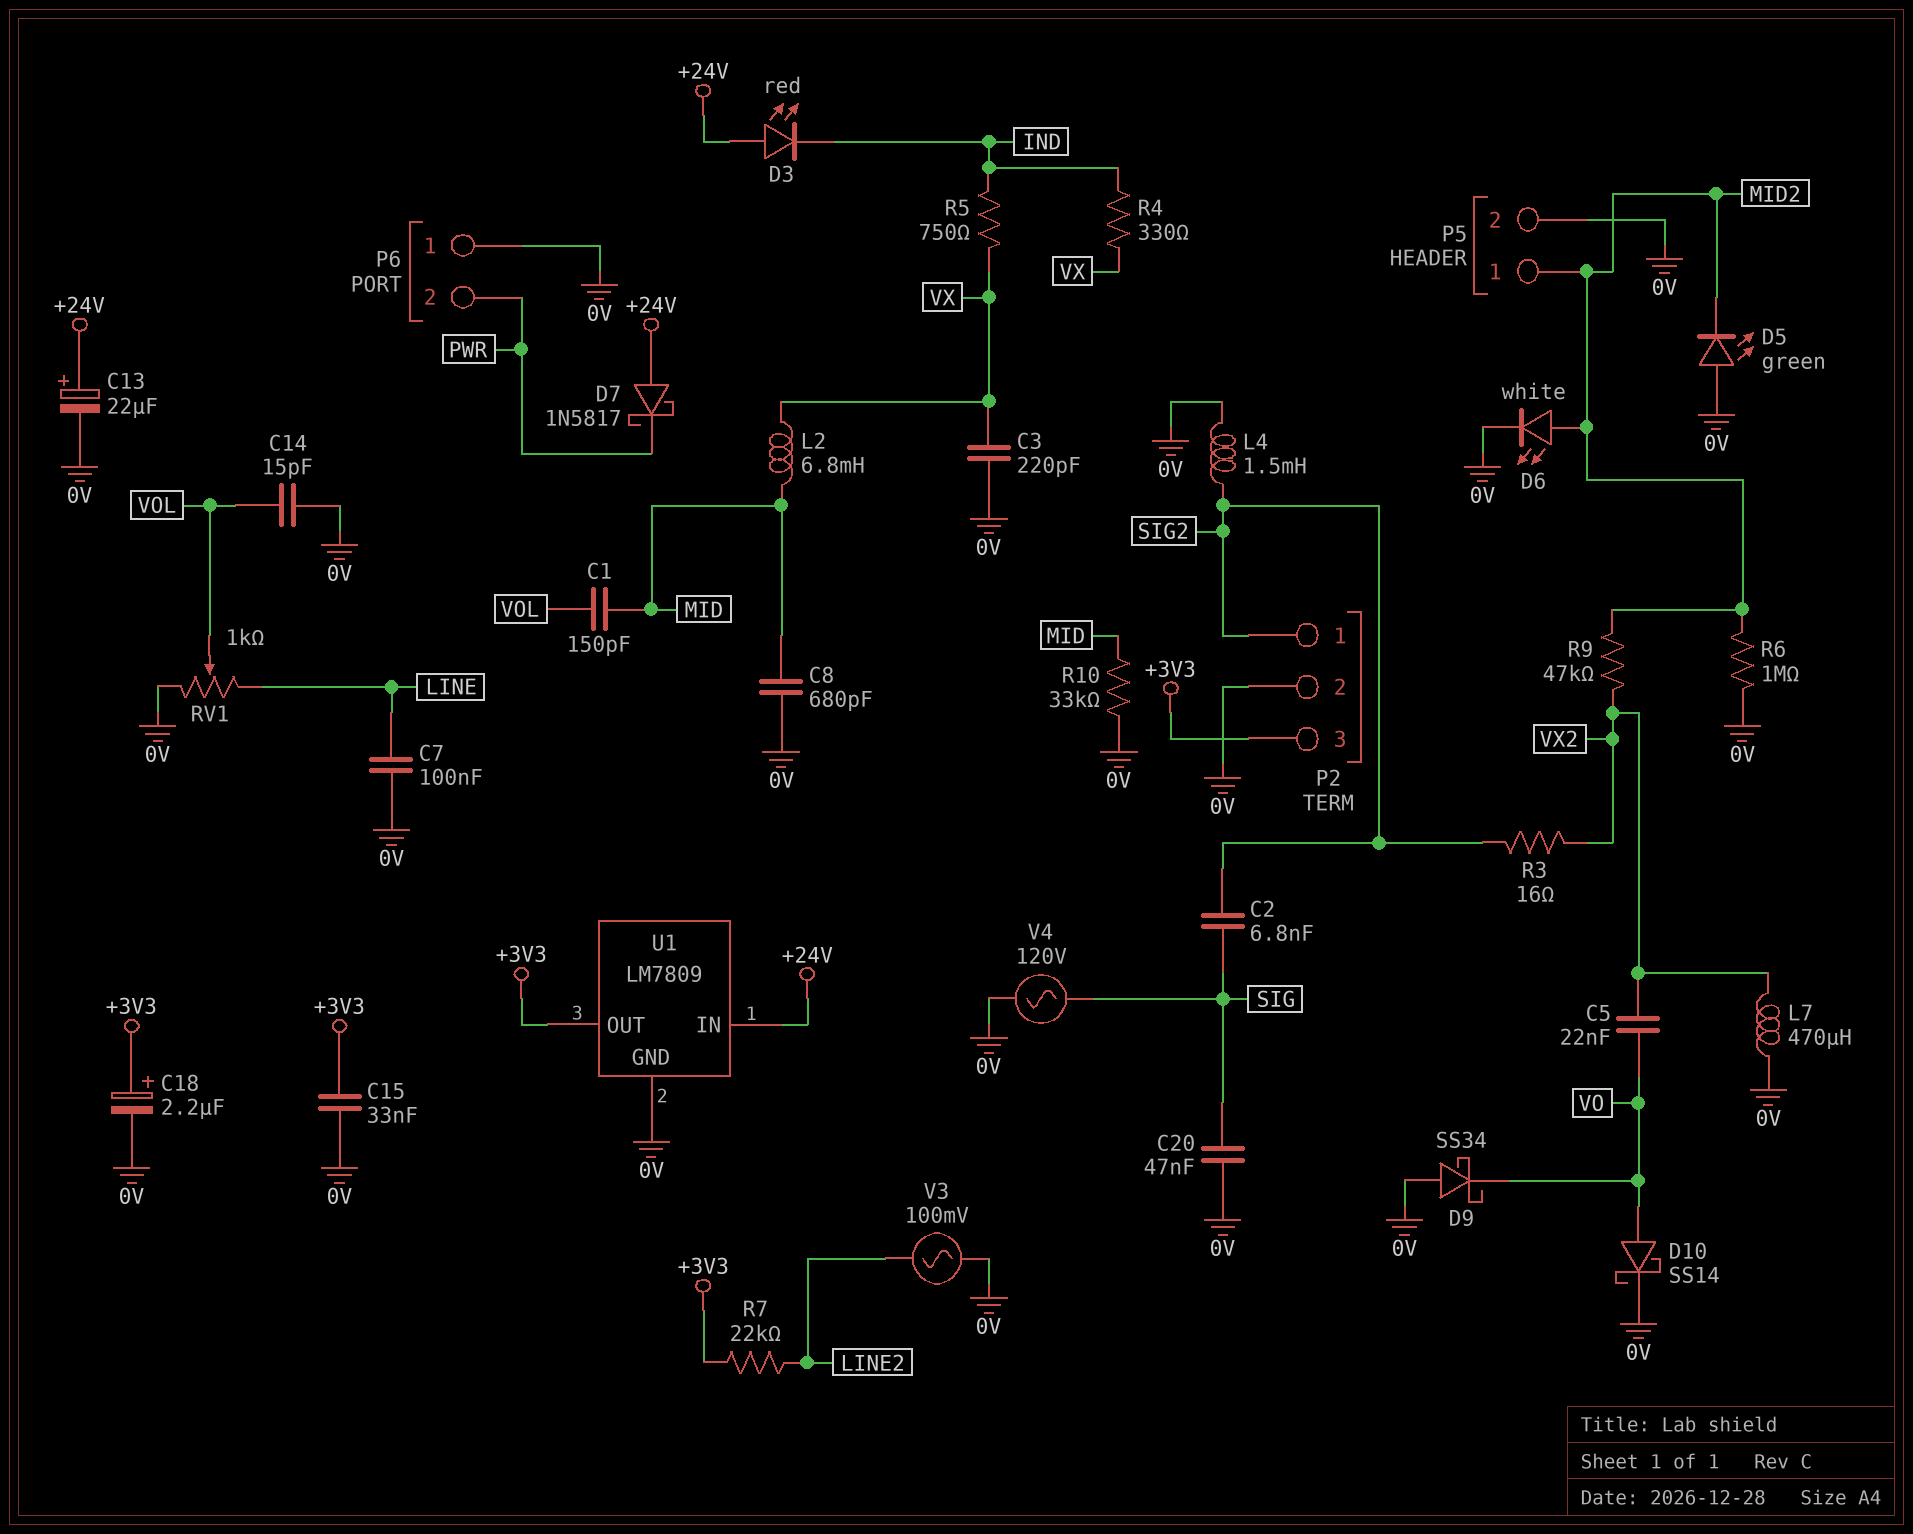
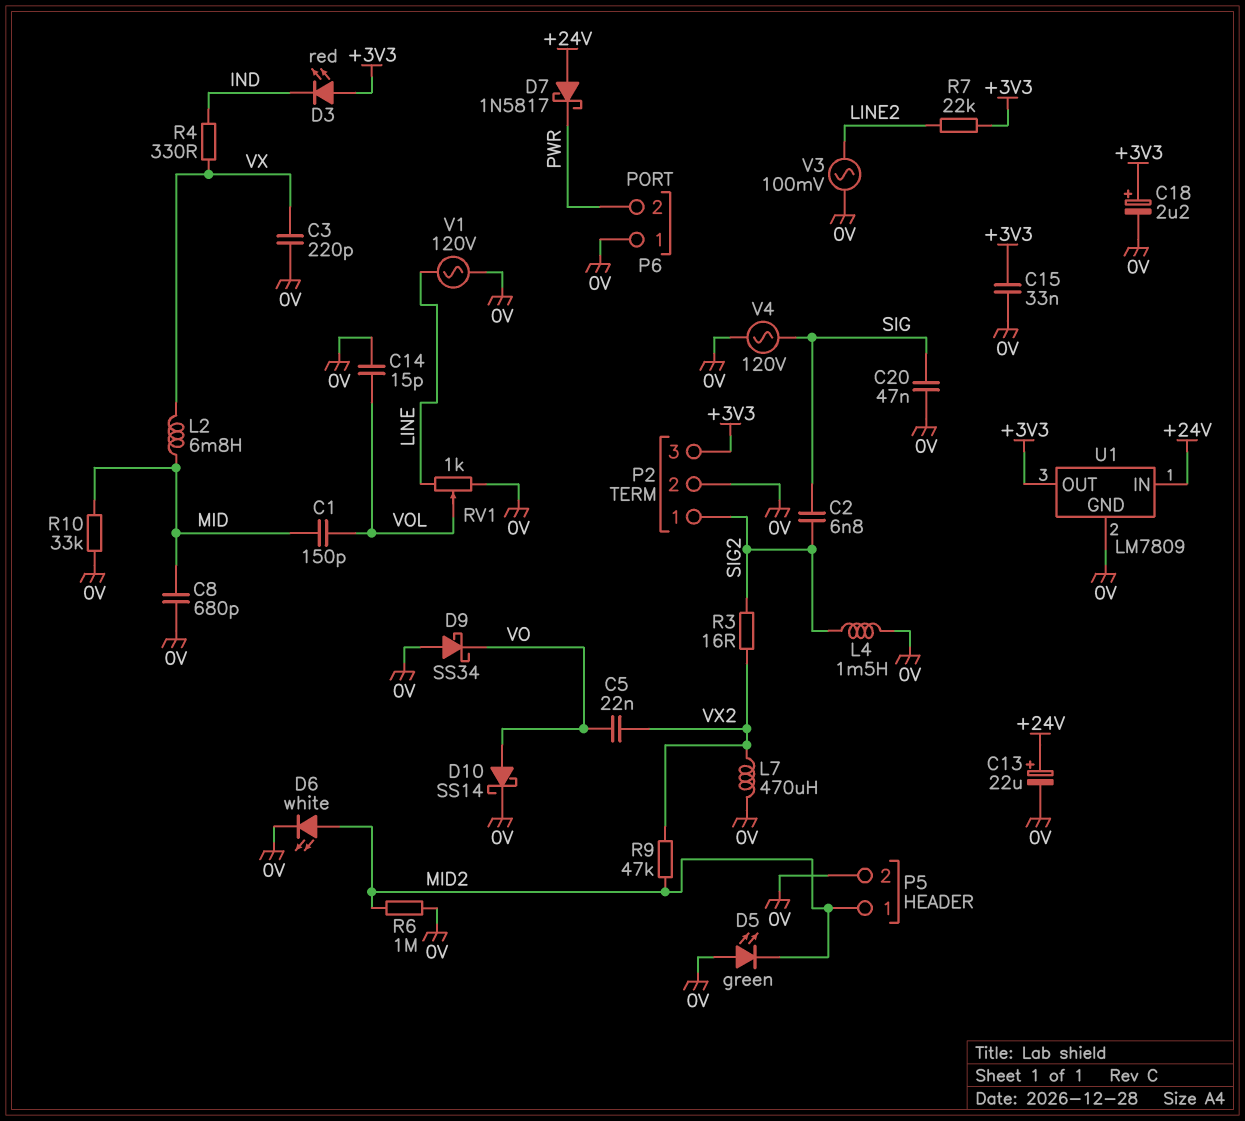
C7: 100nF (0V, LINE) -> none
D3: LED red (A +24V, K IND) -> LED red (A +3V3, K IND)
R5: 750 (IND, VX) -> none
V1: none -> AC 120V (0V, LINE)

